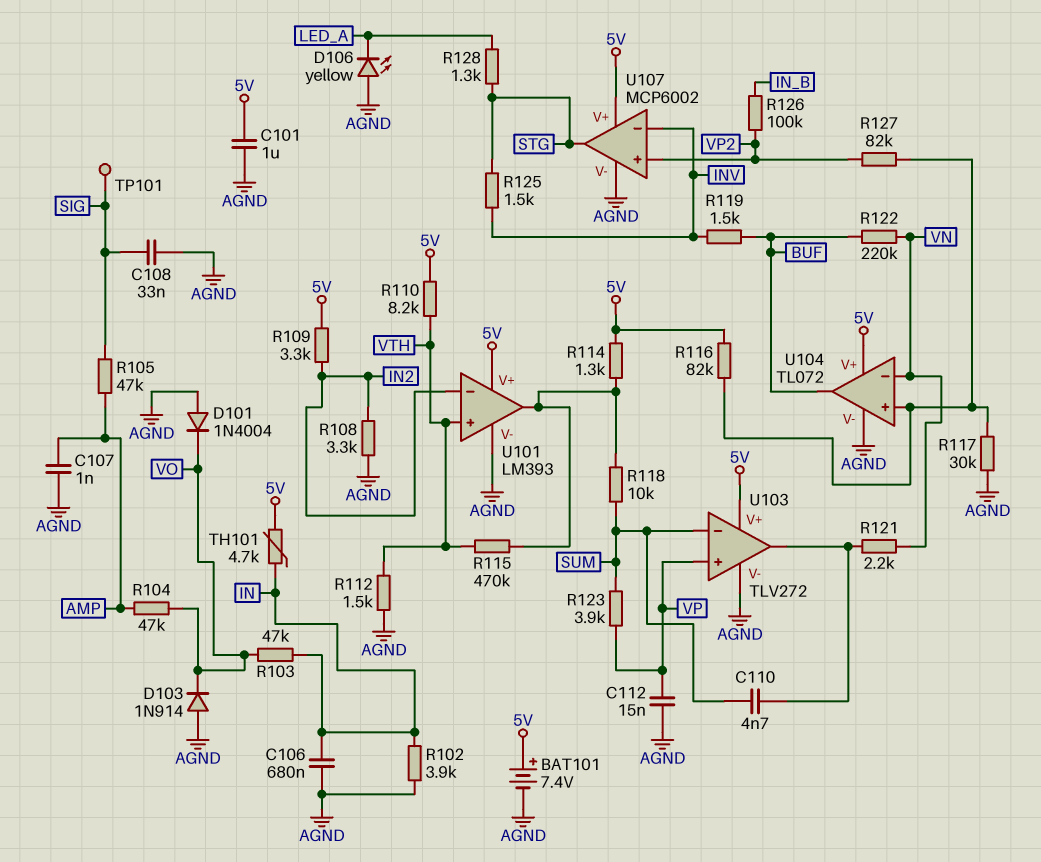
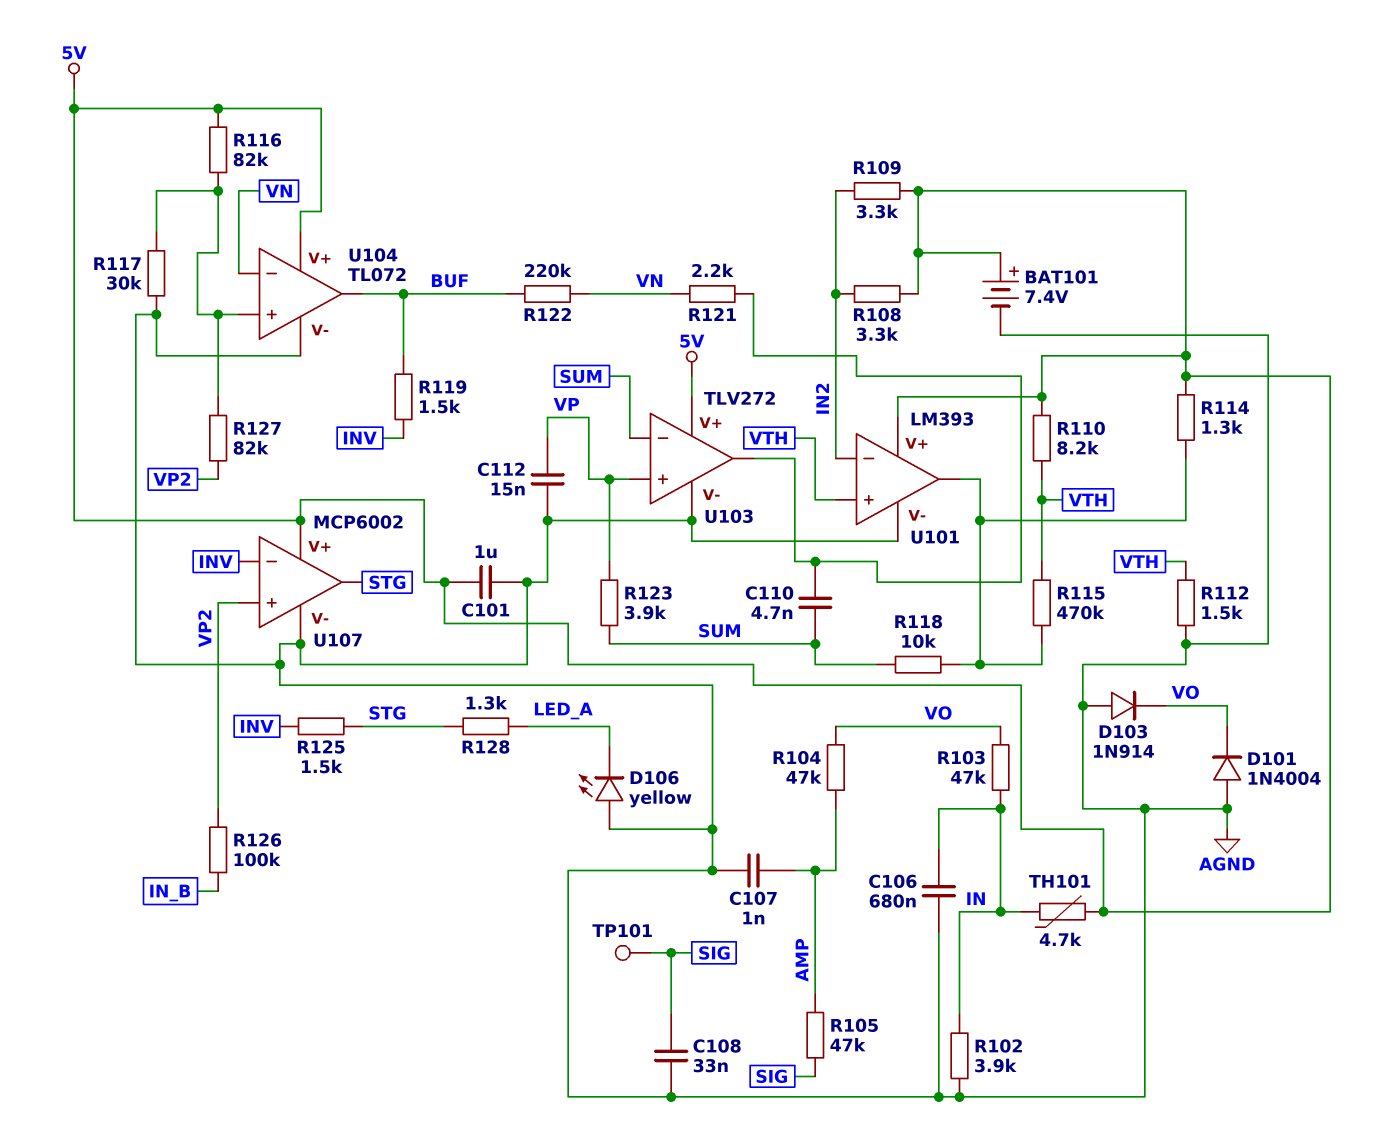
R108: 3.3k (AGND, IN2) -> 3.3k (5V, IN2)

